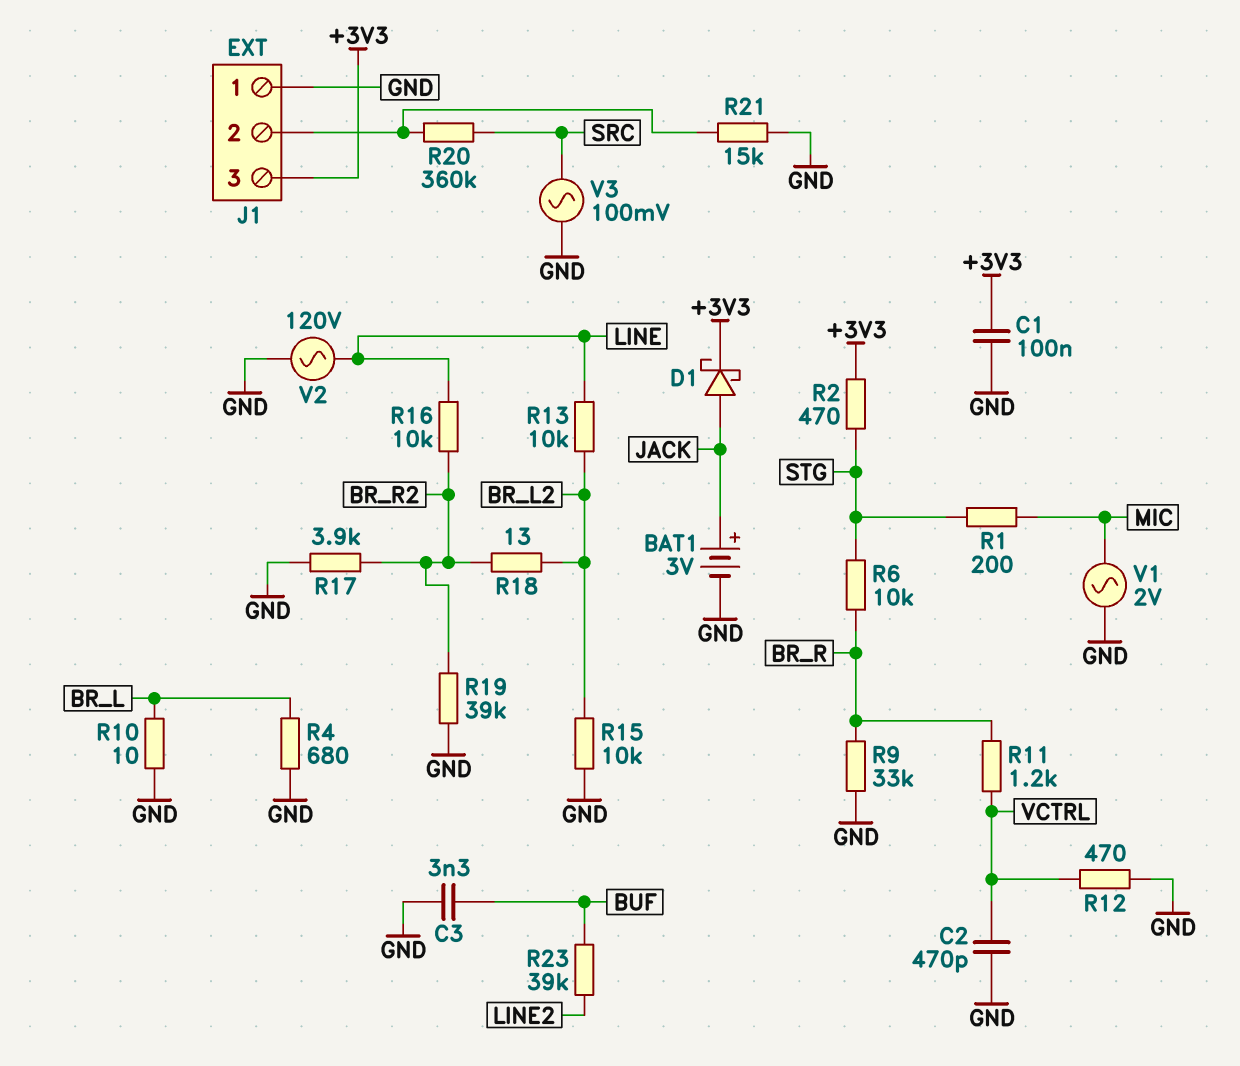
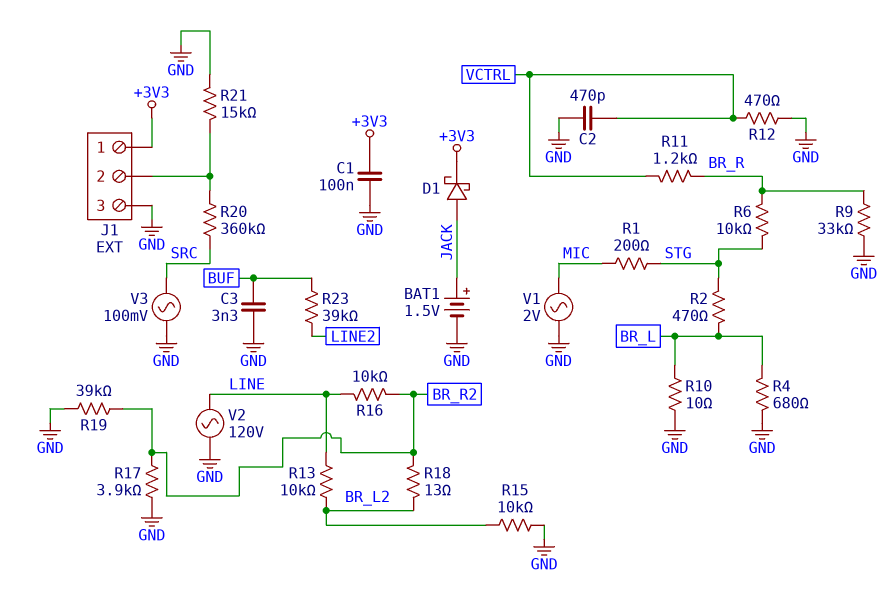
BAT1: 3V (plus JACK, minus GND) -> 1.5V (plus JACK, minus GND)
J1 pin 1: GND -> +3V3
J1 pin 3: +3V3 -> GND
R2: 470 (+3V3, STG) -> 470 (BR_L, STG)

